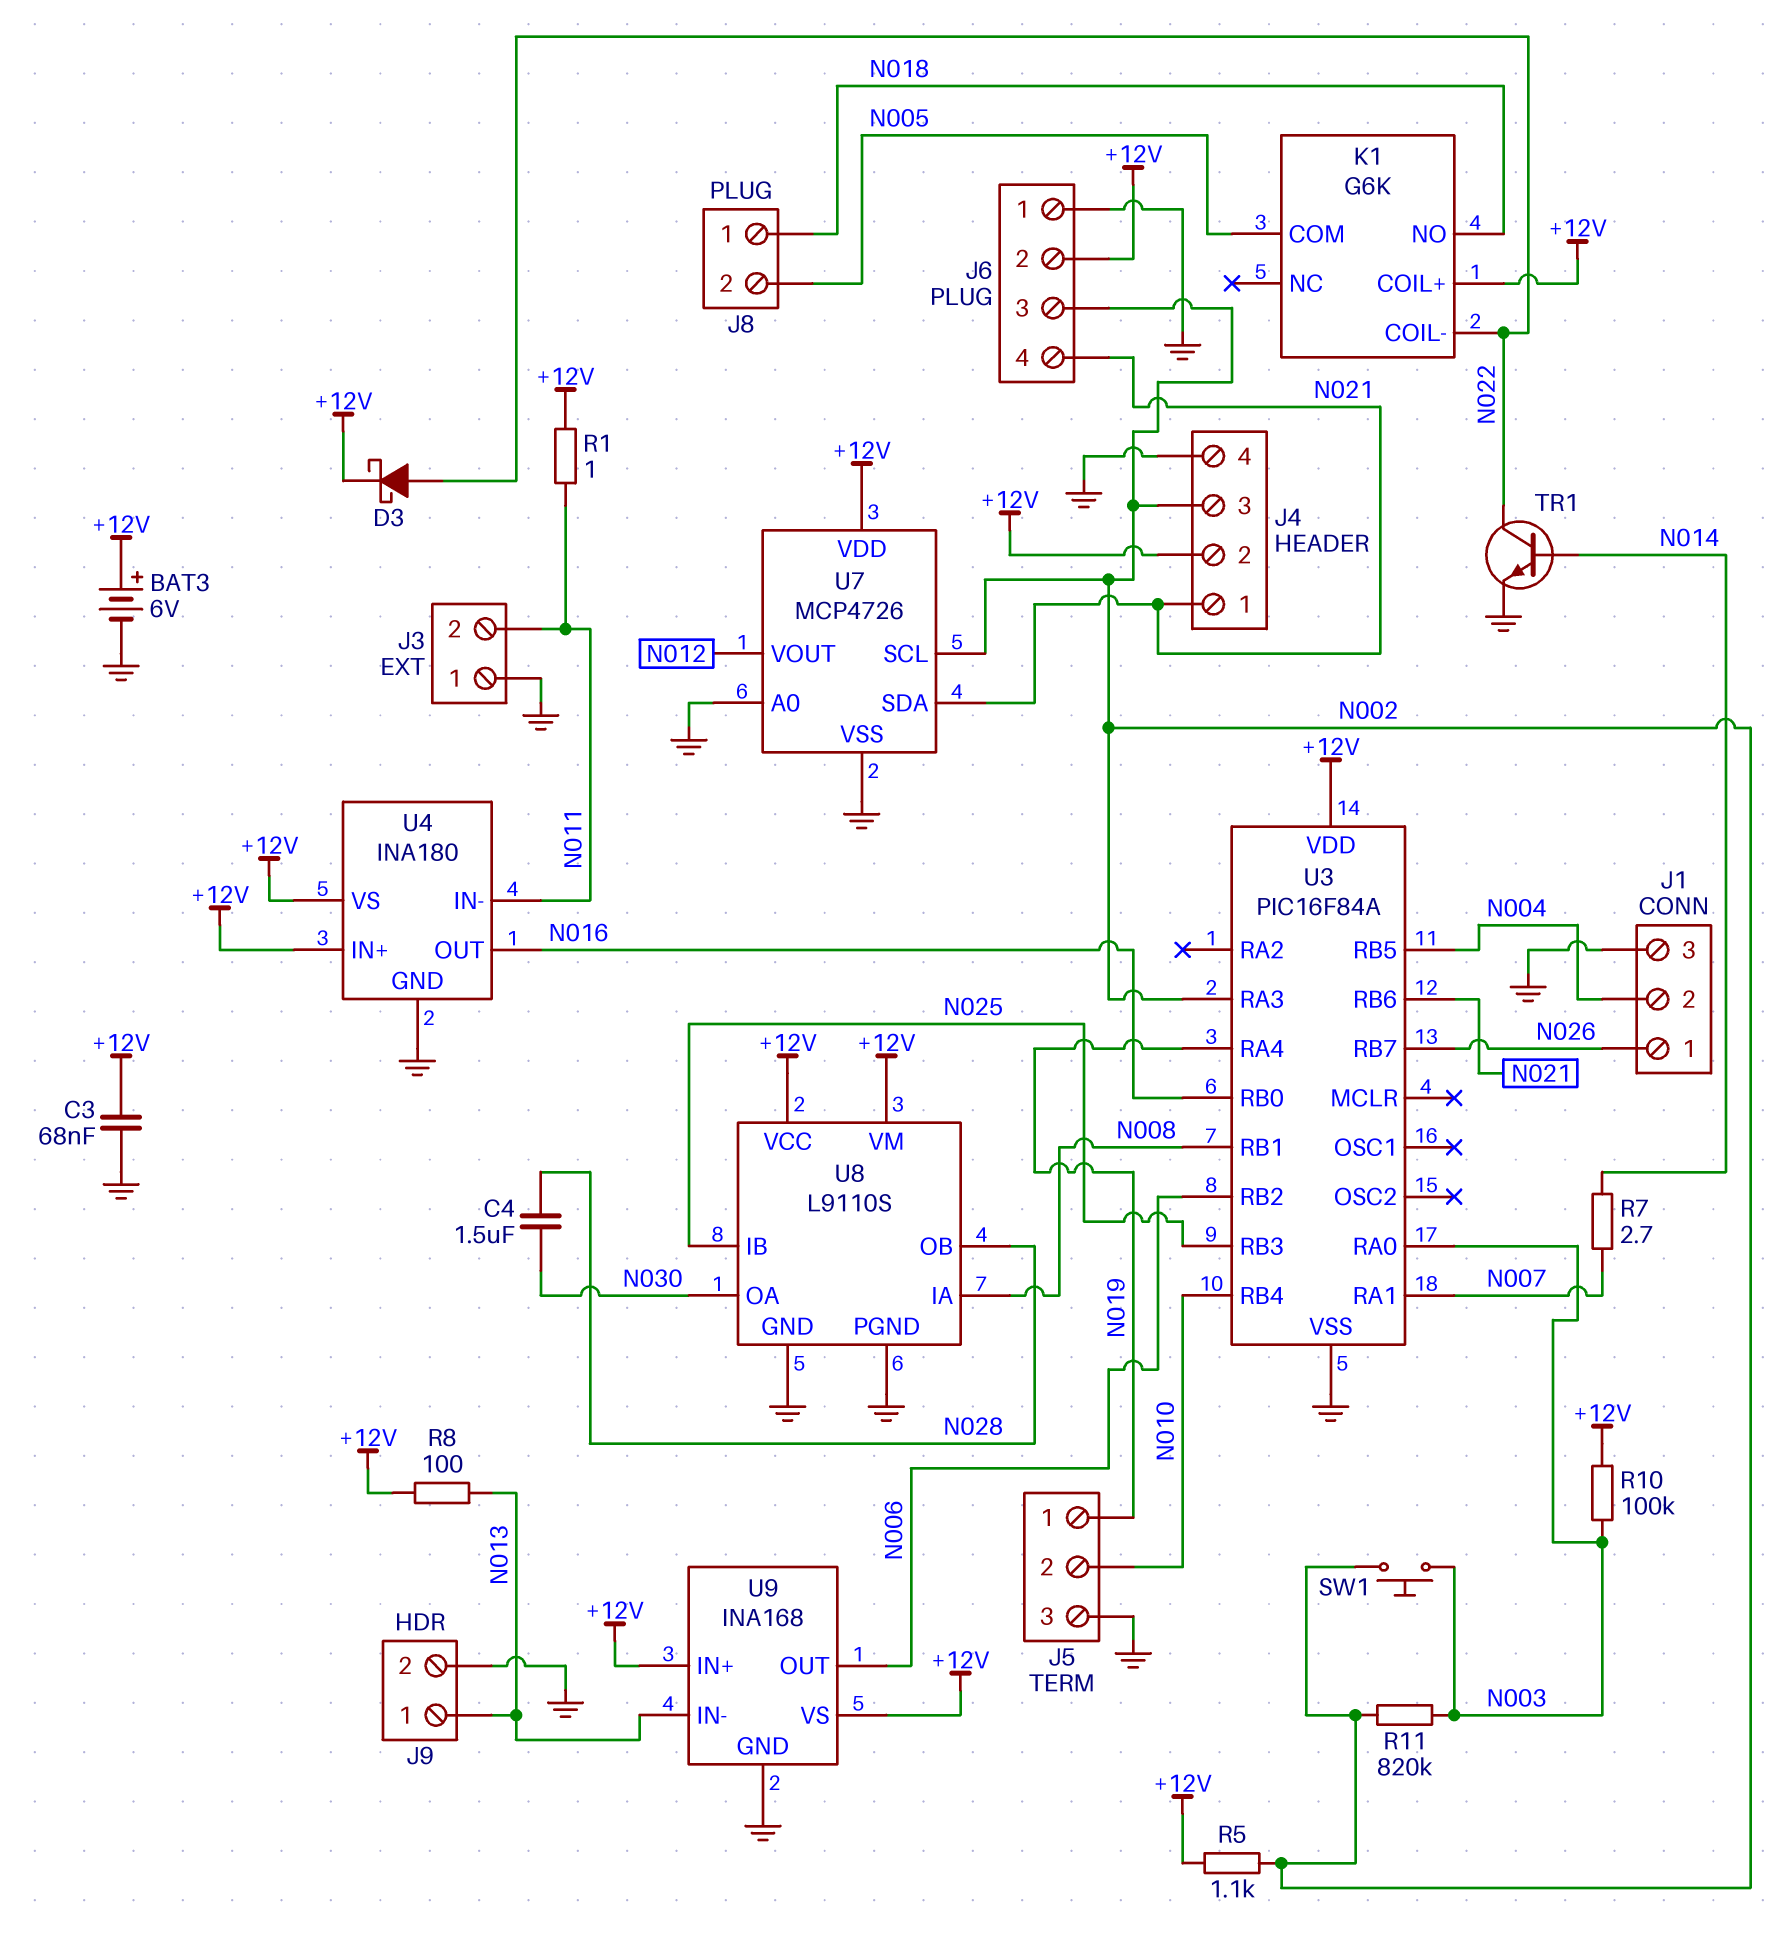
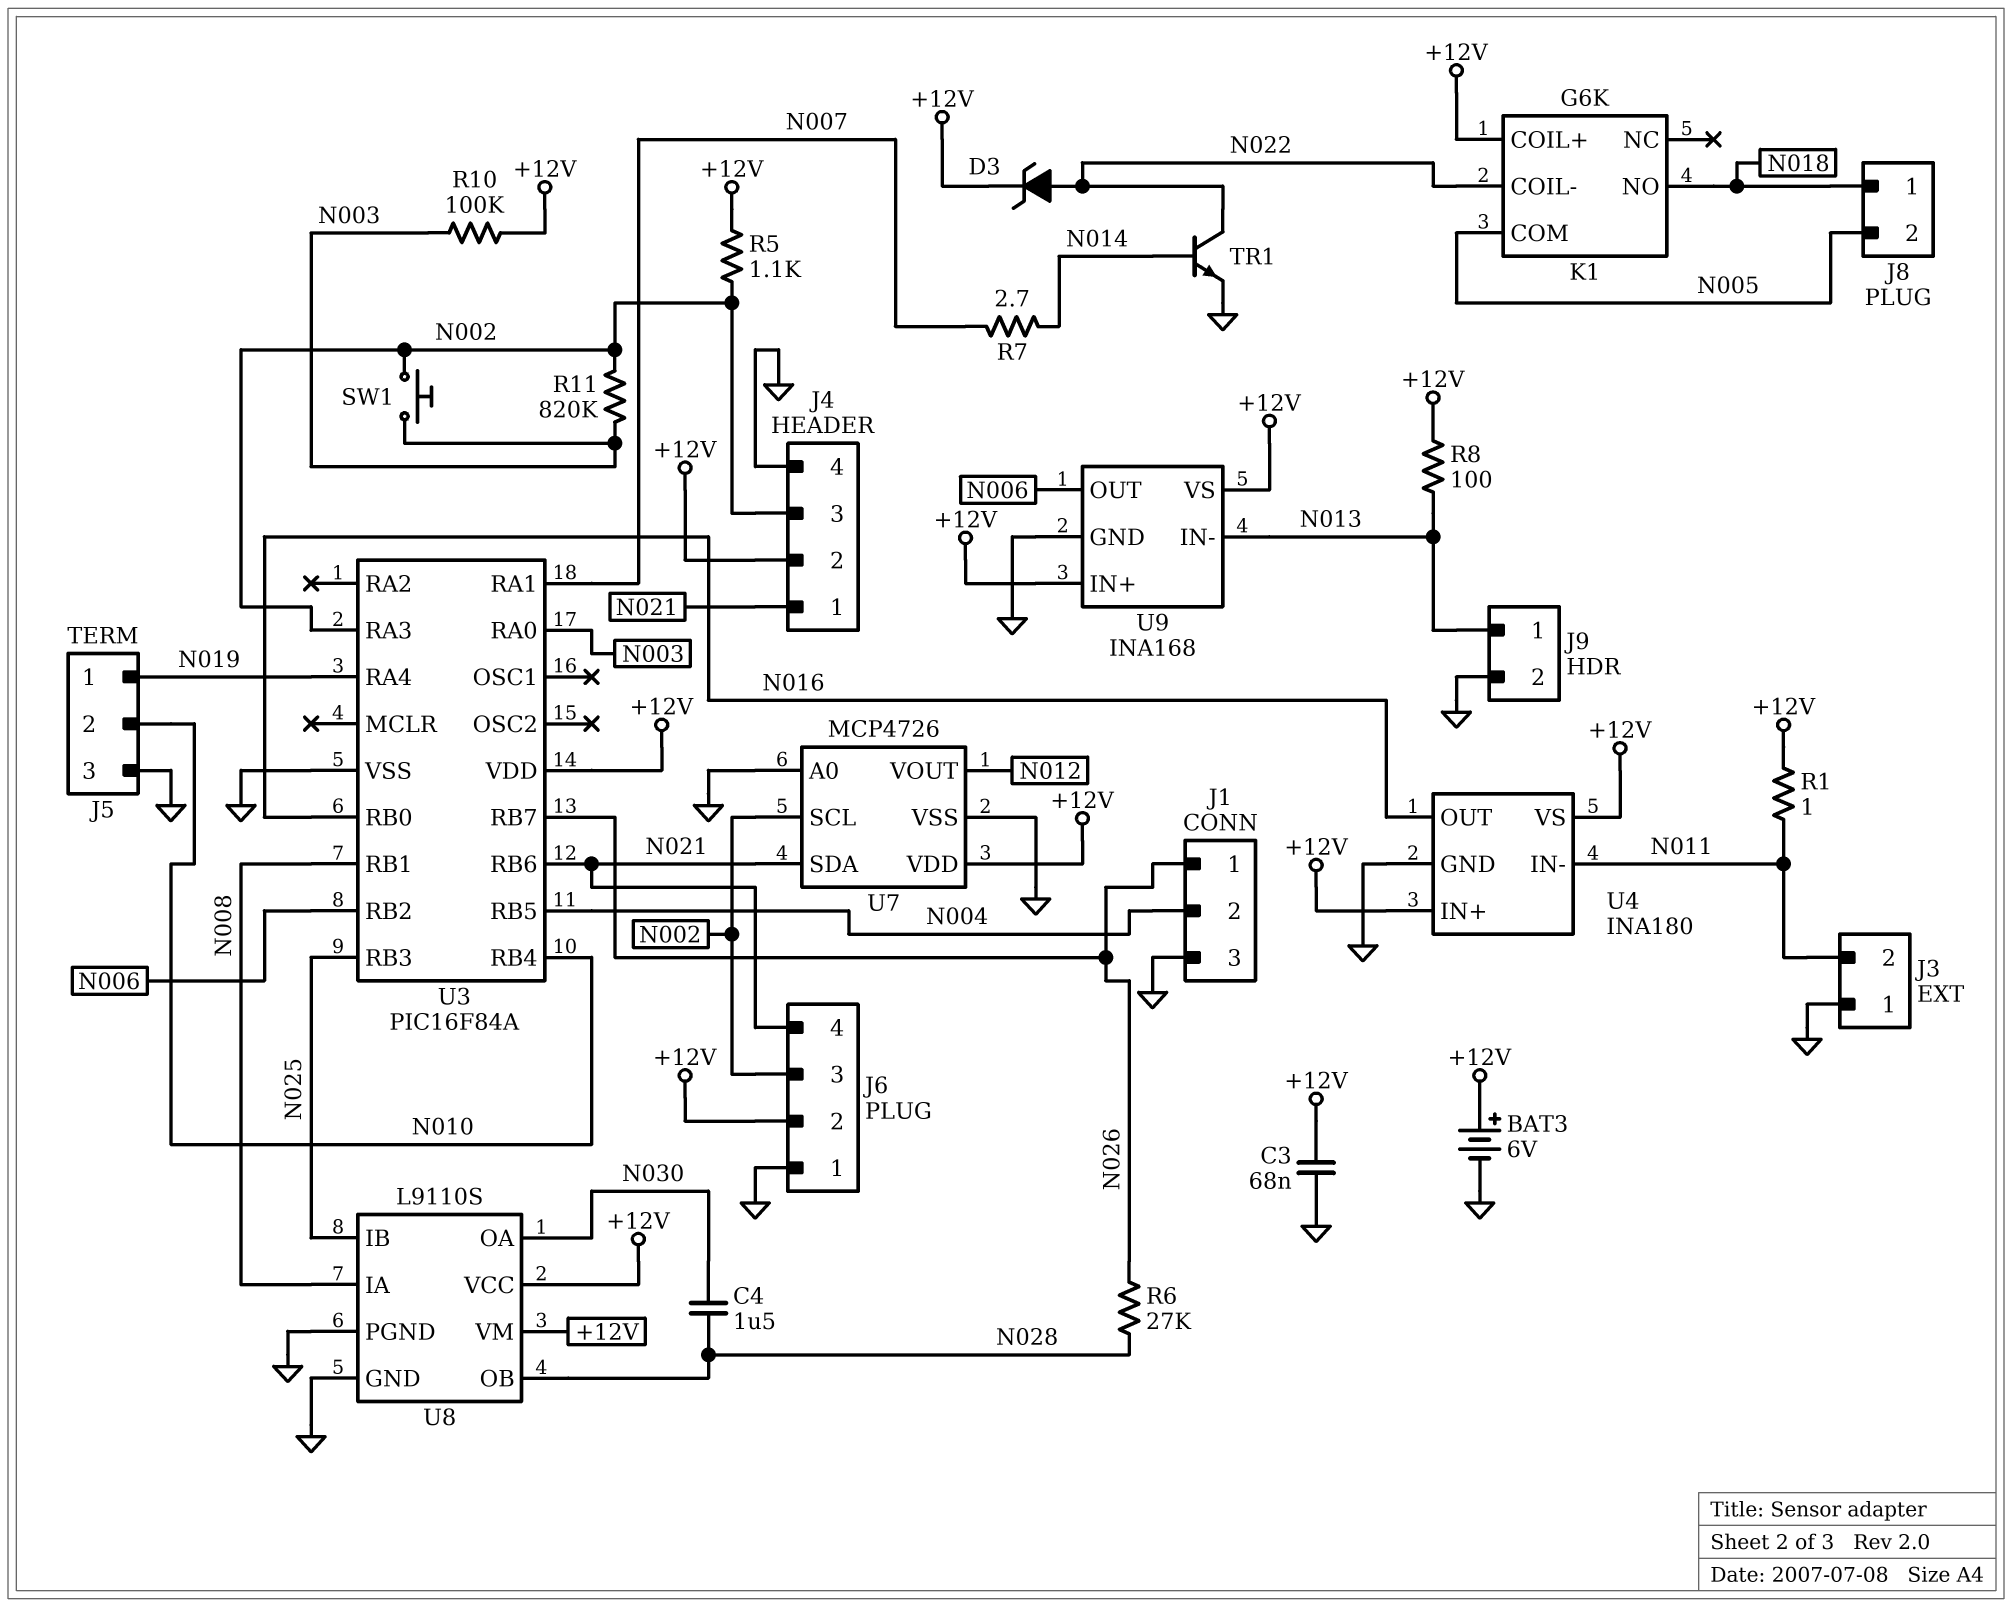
D3: schottky (A N022, K +12V) -> zener (A N022, K +12V)
R6: none -> 27k (N026, N028)

